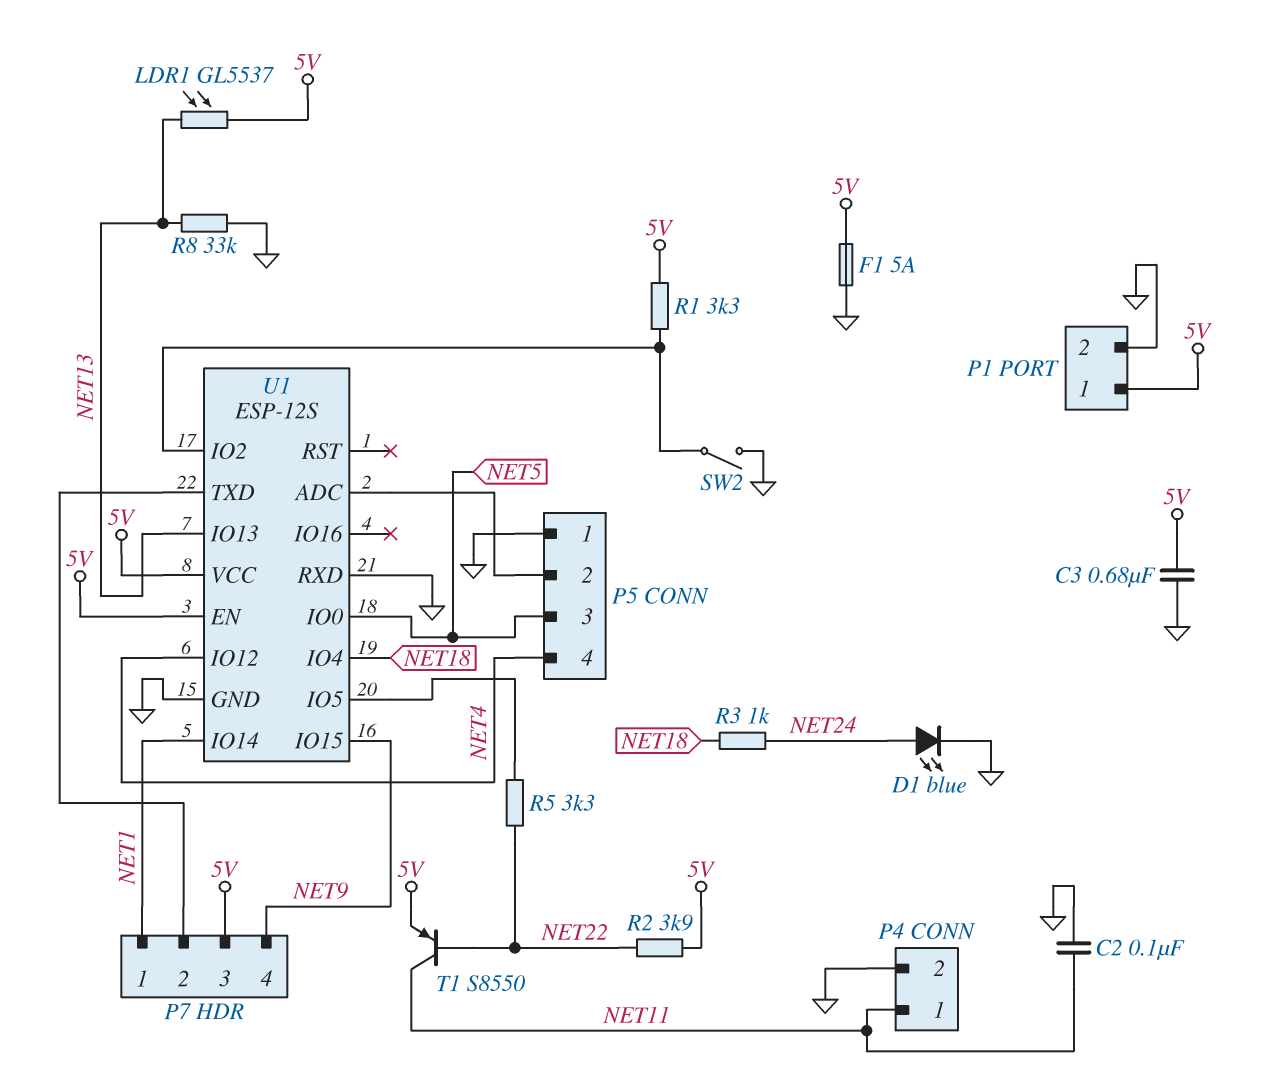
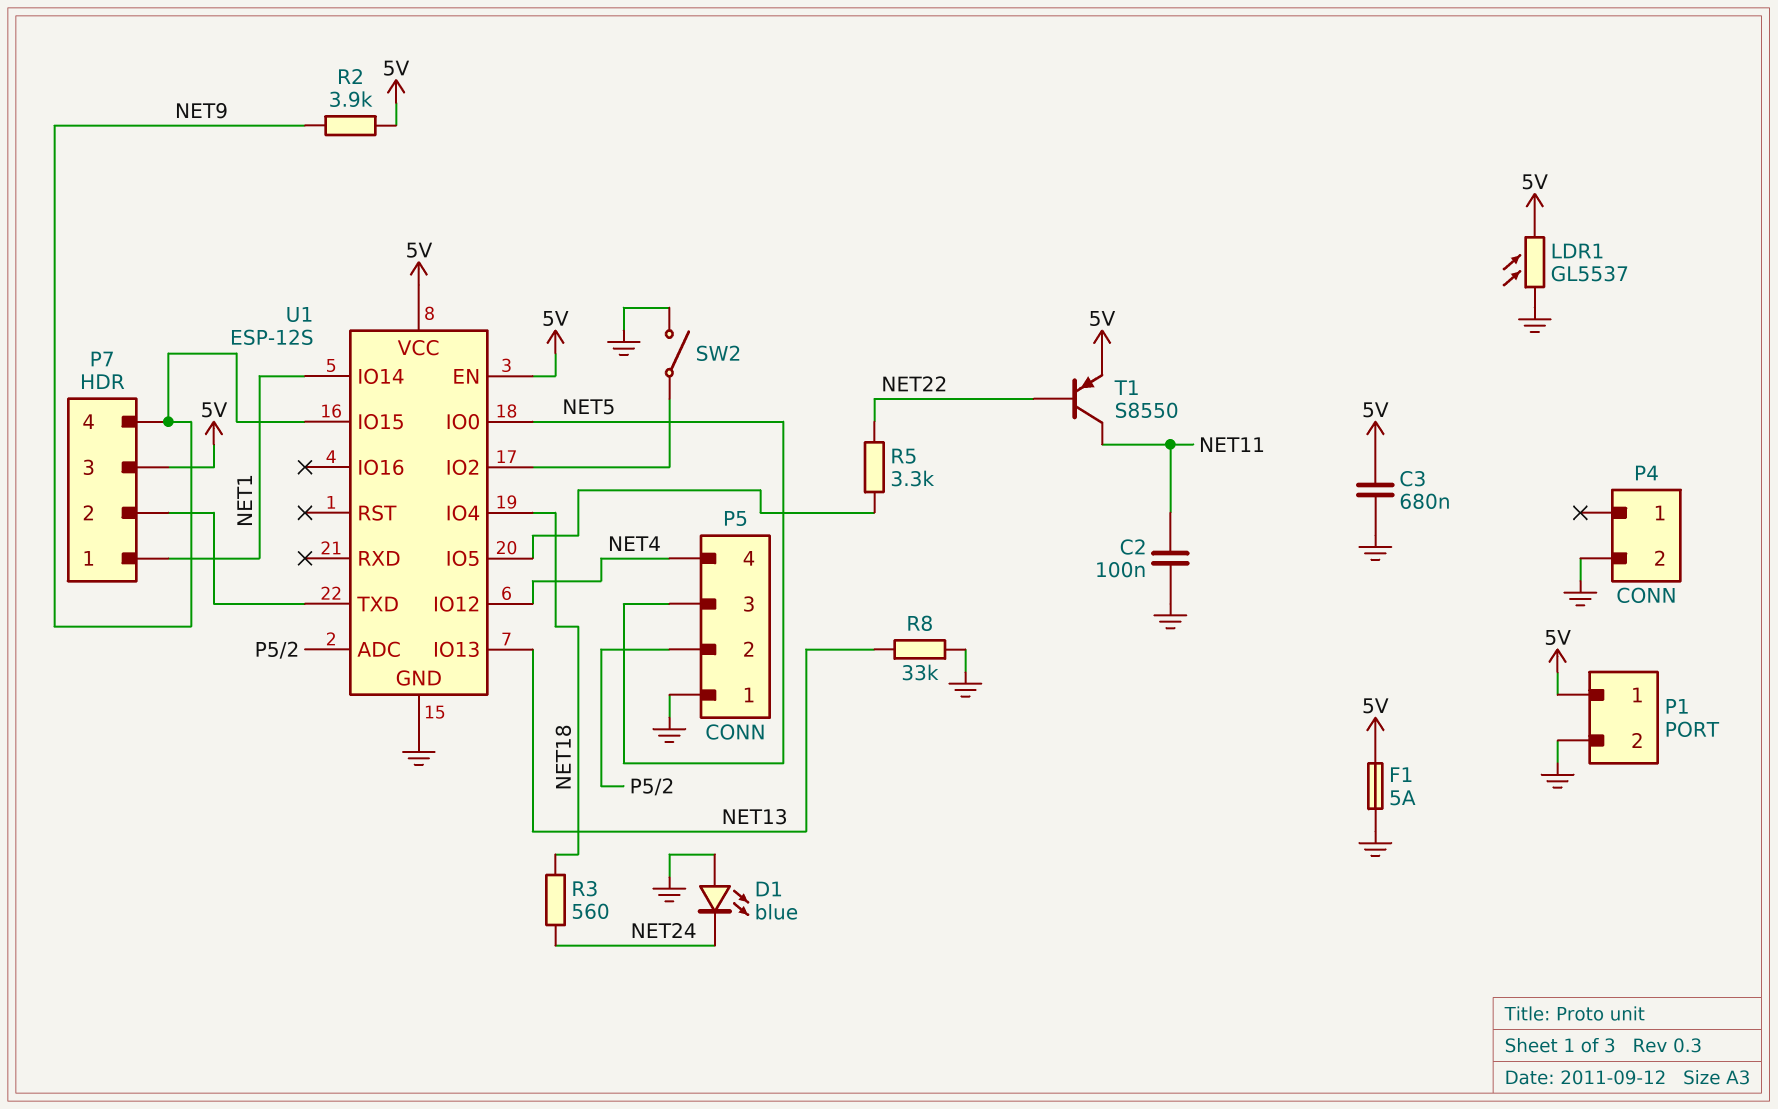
D1: LED blue (A NET24, K GND) -> LED blue (A GND, K NET24)
LDR1: GL5537 (5V, NET13) -> GL5537 (5V, GND)
P4 pin 1: NET11 -> none
R1: 3.3k (5V, U1/IO2) -> none
R2: 3.9k (5V, NET22) -> 3.9k (5V, NET9)
R3: 1k (NET18, NET24) -> 560 (NET18, NET24)
U1 pin RXD: GND -> none

